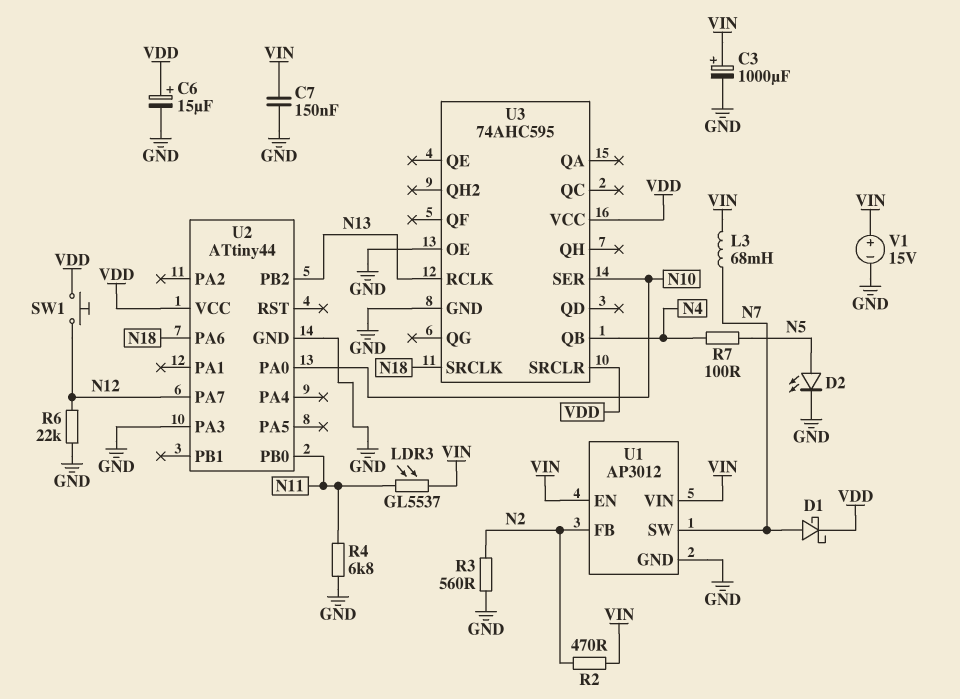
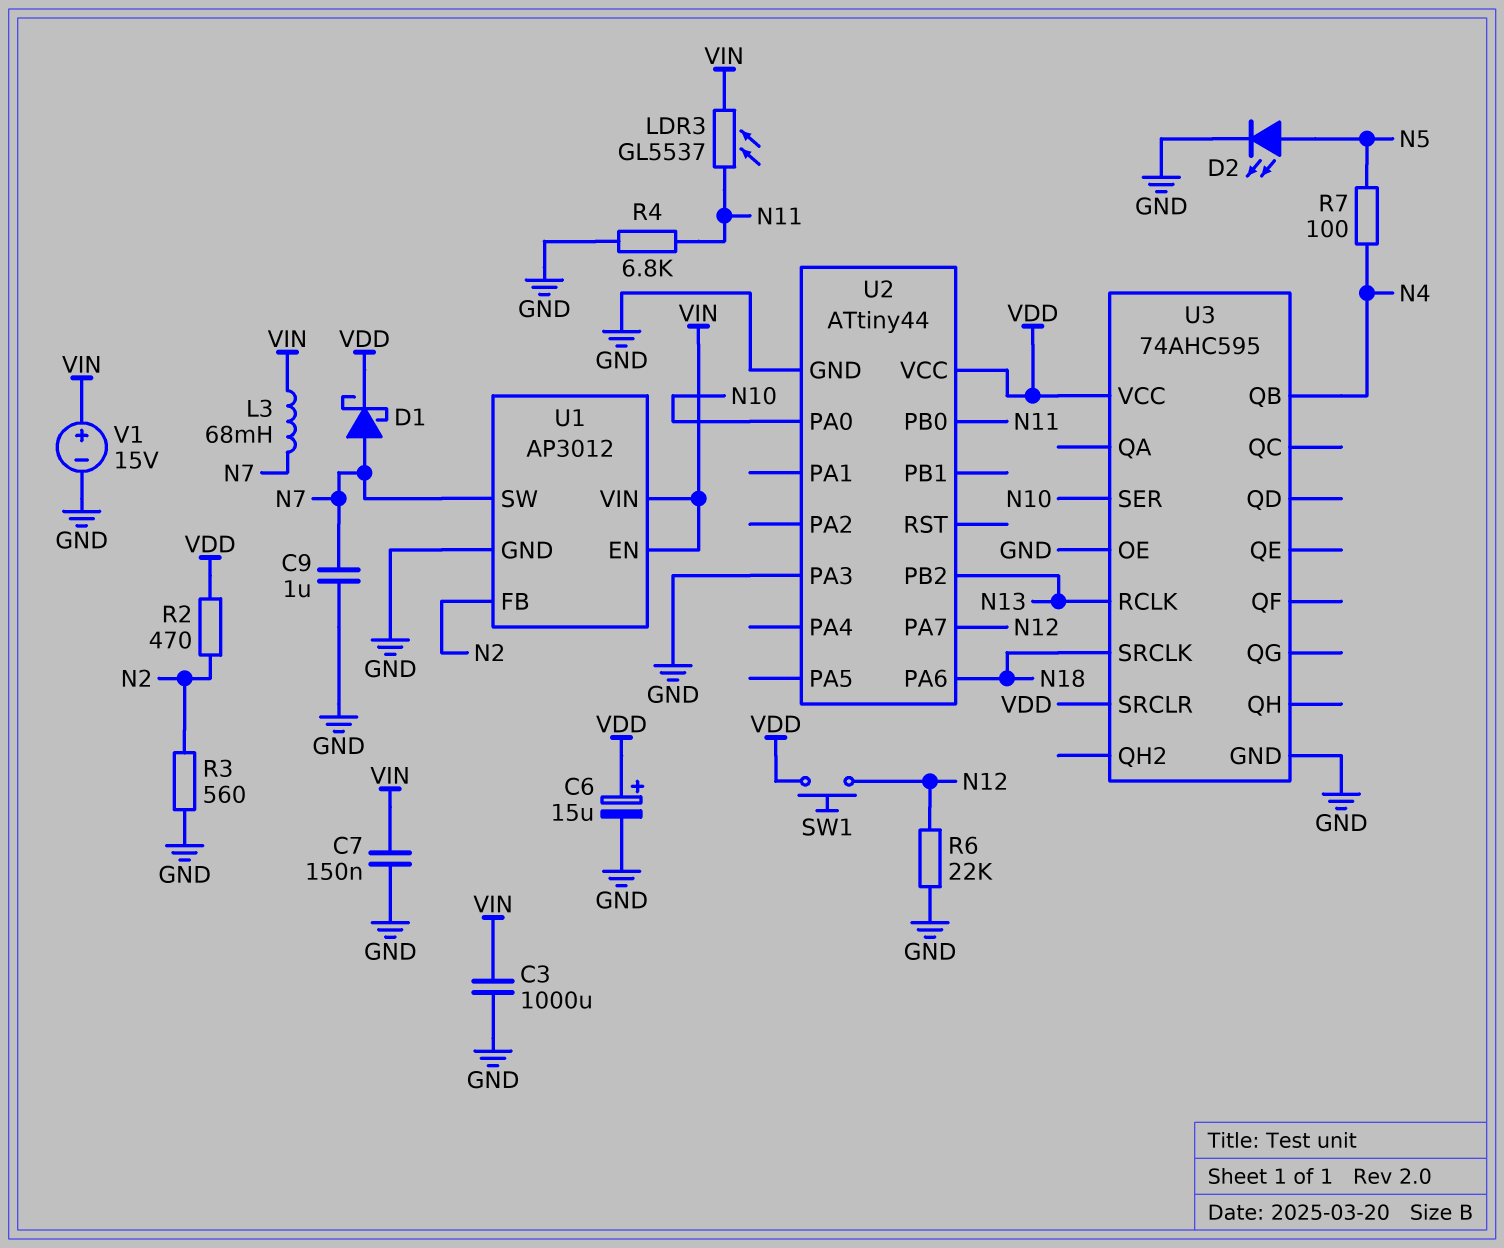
C3: 1000uF (plus VIN, minus GND) -> 1000uF (GND, VIN)
C9: none -> 1uF (GND, N7)
R2: 470 (N2, VIN) -> 470 (N2, VDD)

